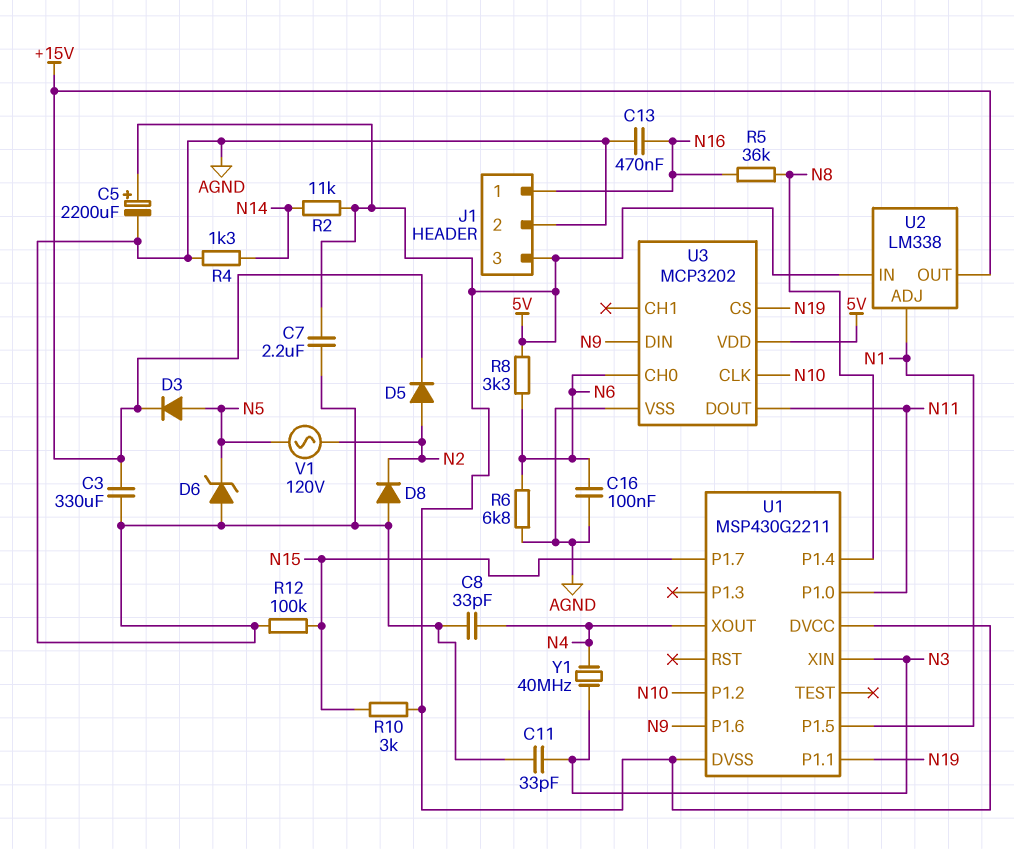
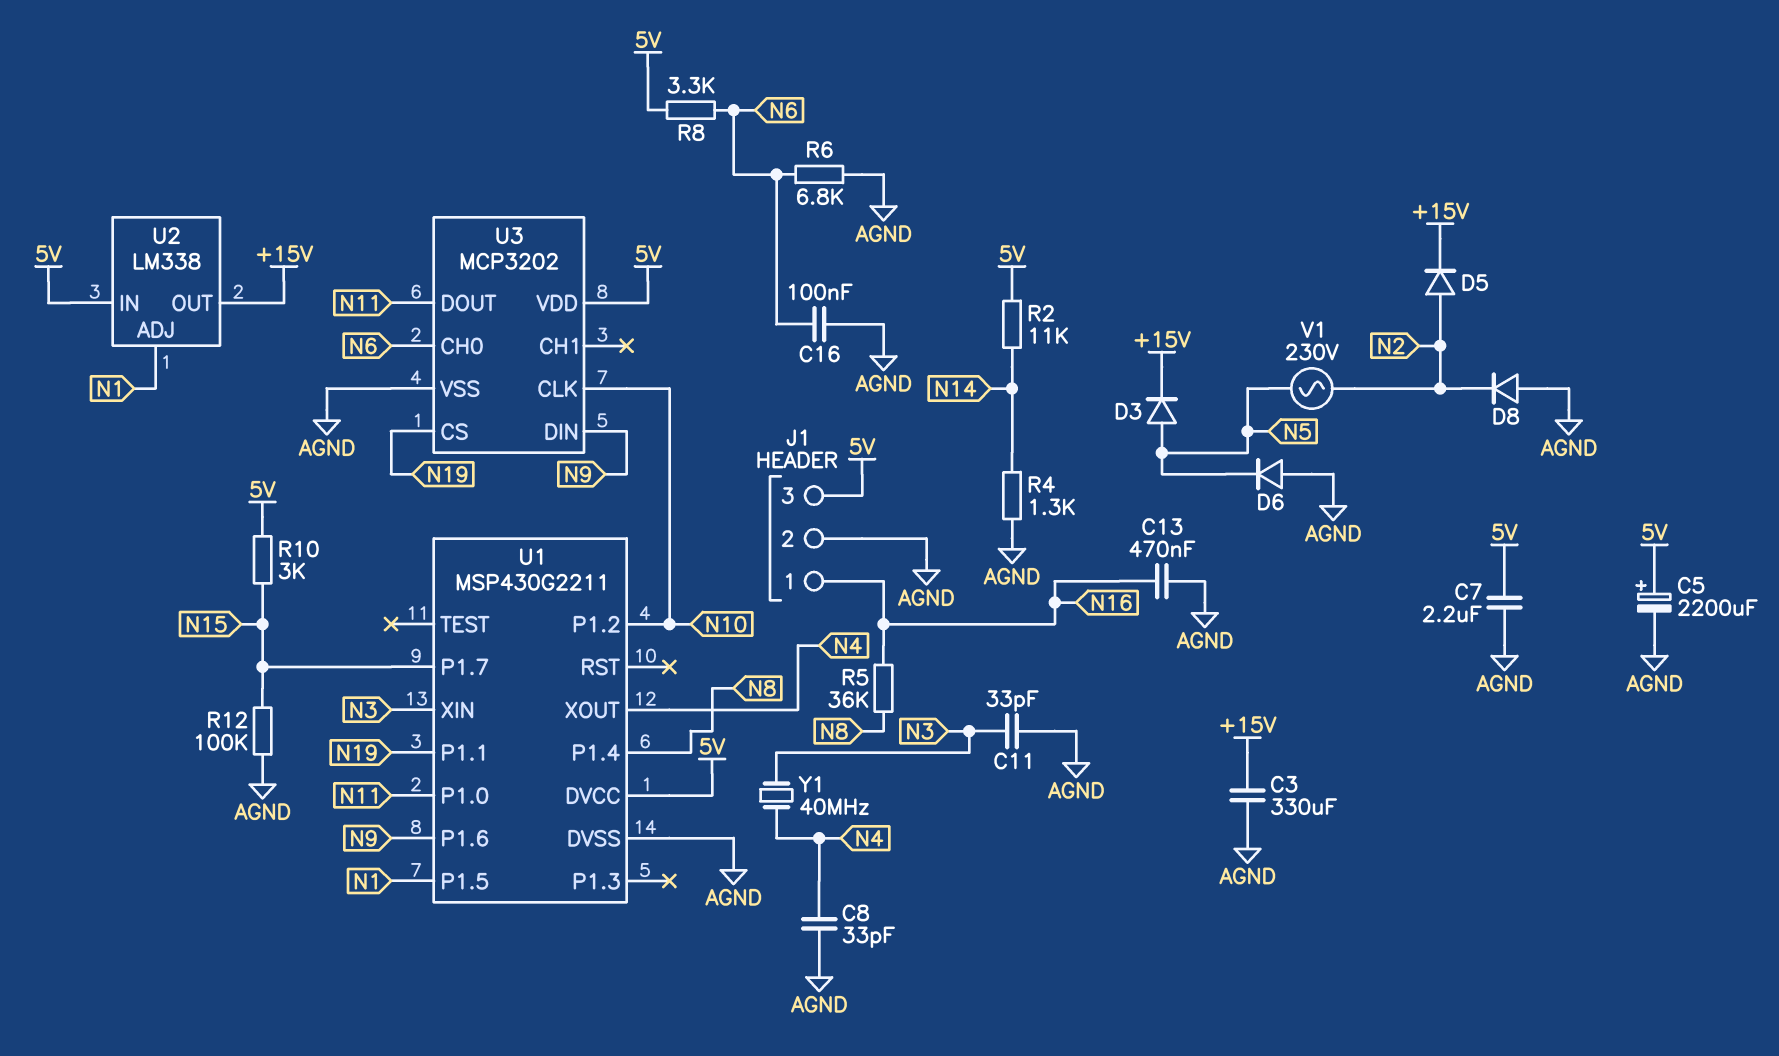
D6: zener (A AGND, K N5) -> diode (A AGND, K N5)
U1 pin DVSS: 5V -> AGND
V1: AC 120V (N2, N5) -> AC 230V (N2, N5)

